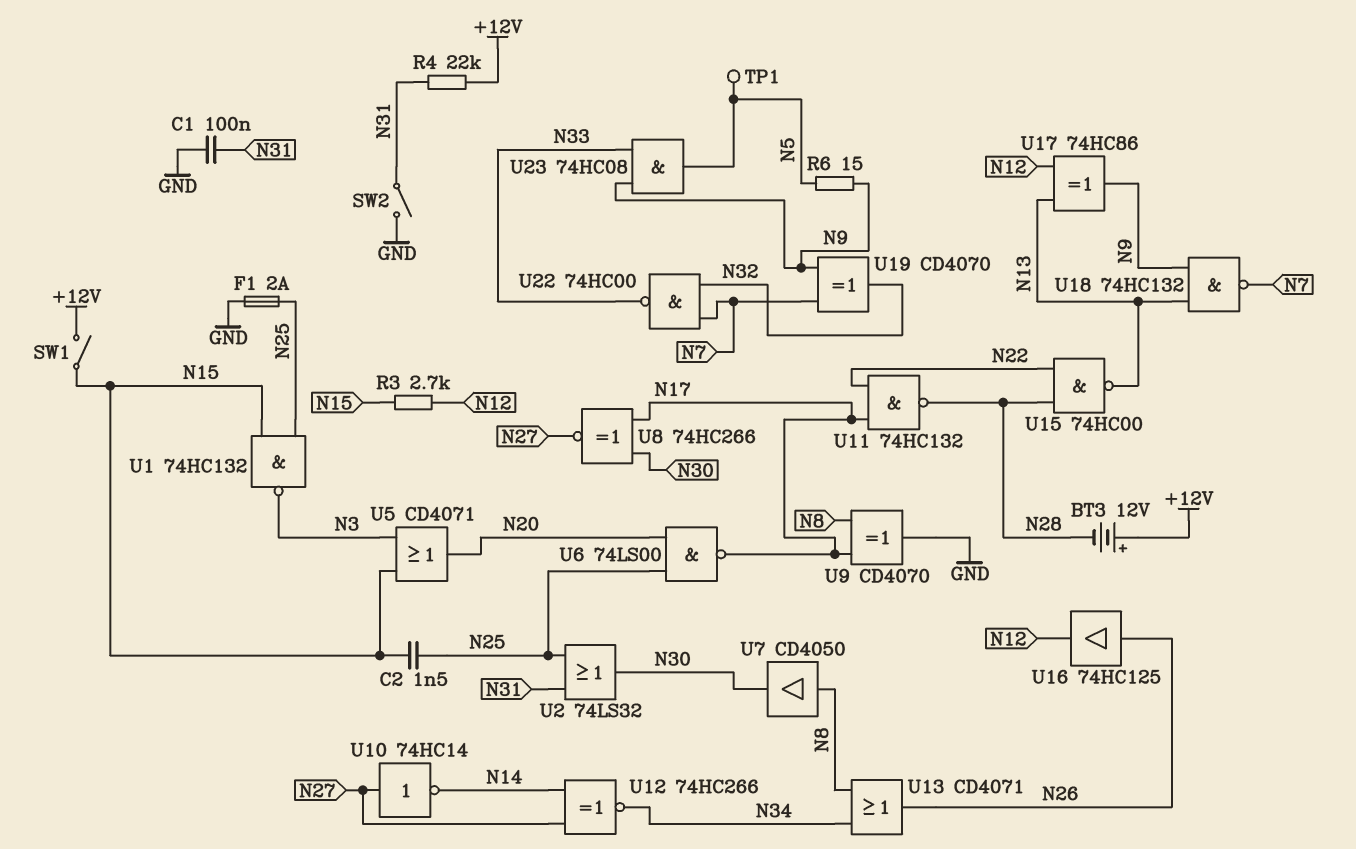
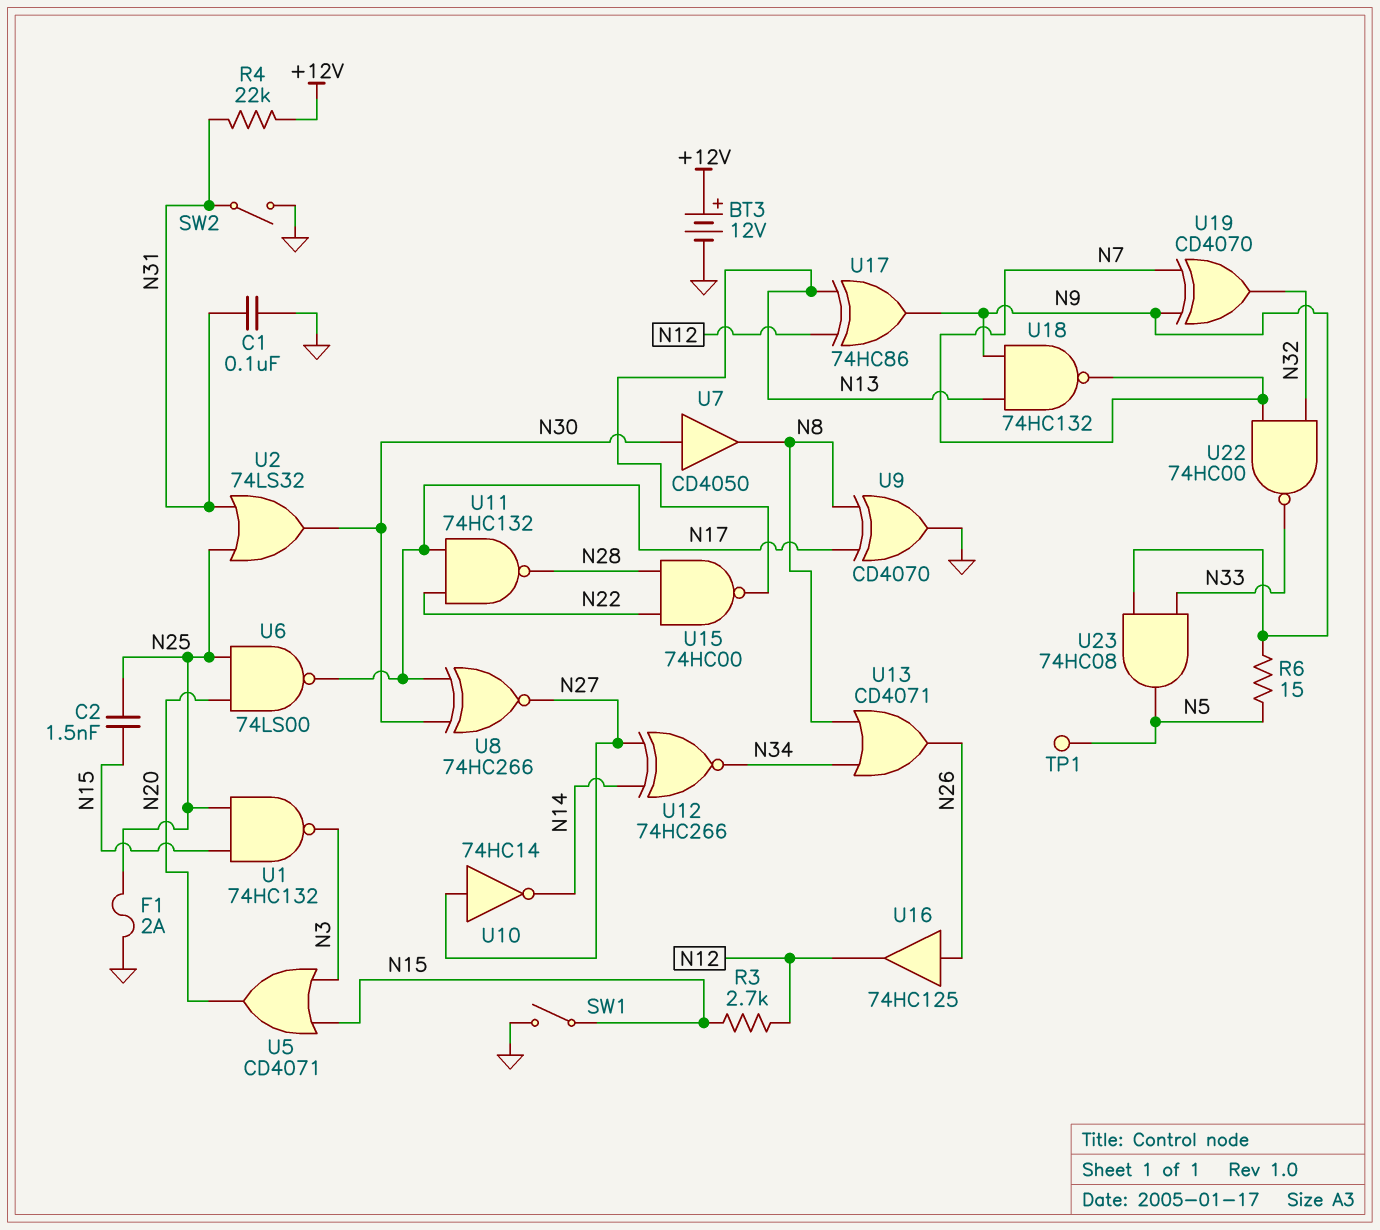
BT3: 12V (plus +12V, minus N28) -> 12V (plus +12V, minus GND)
SW1: switch (+12V, N15) -> switch (GND, N15)
U7: buffer CD4050 (in N8, out N30) -> buffer CD4050 (in N30, out N8)

